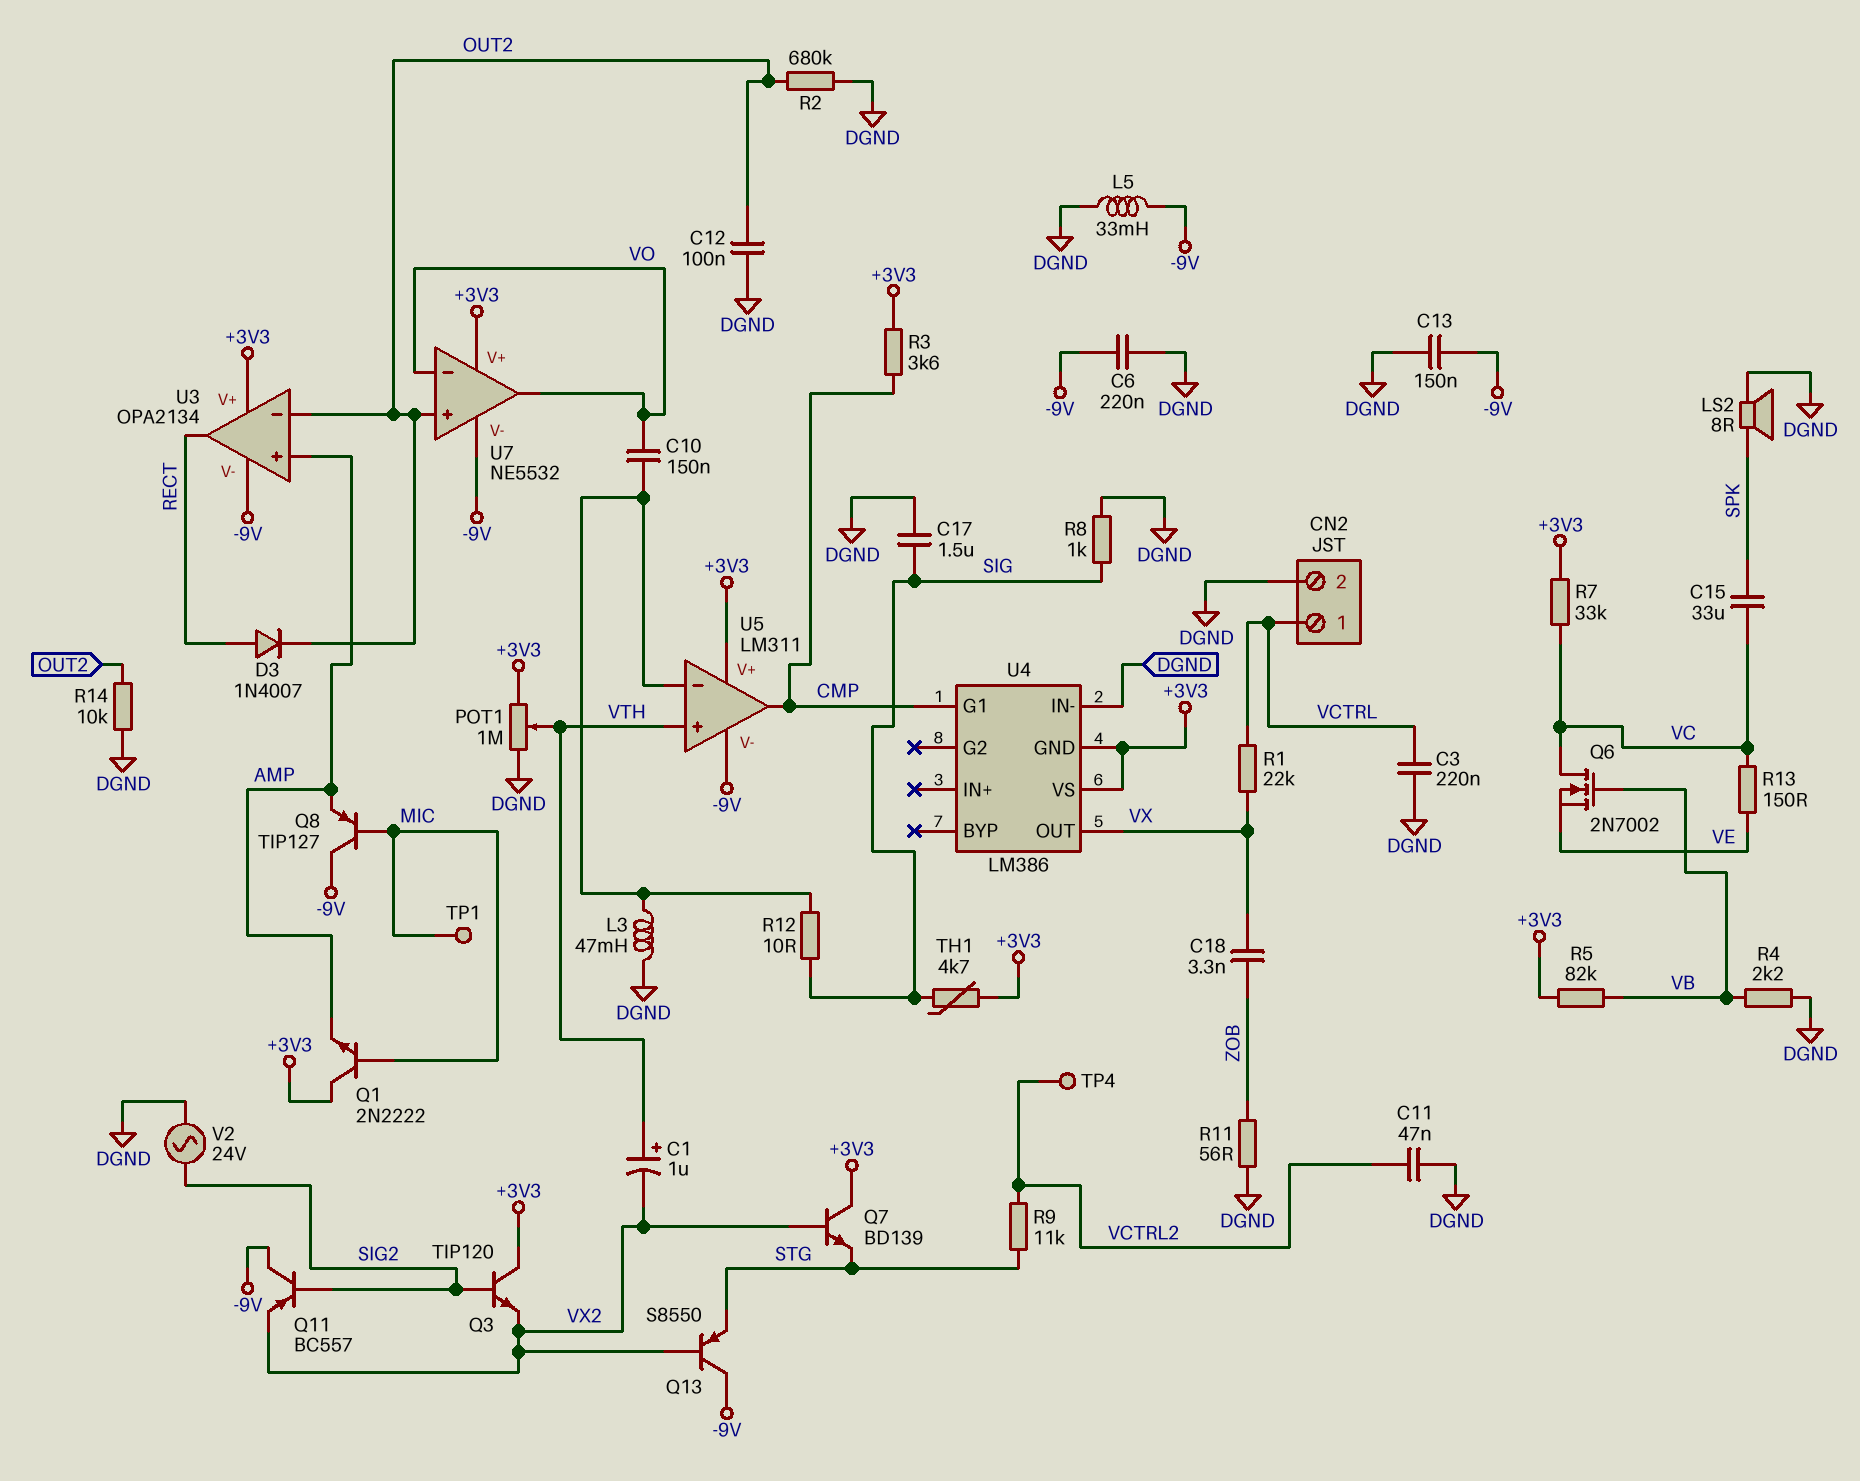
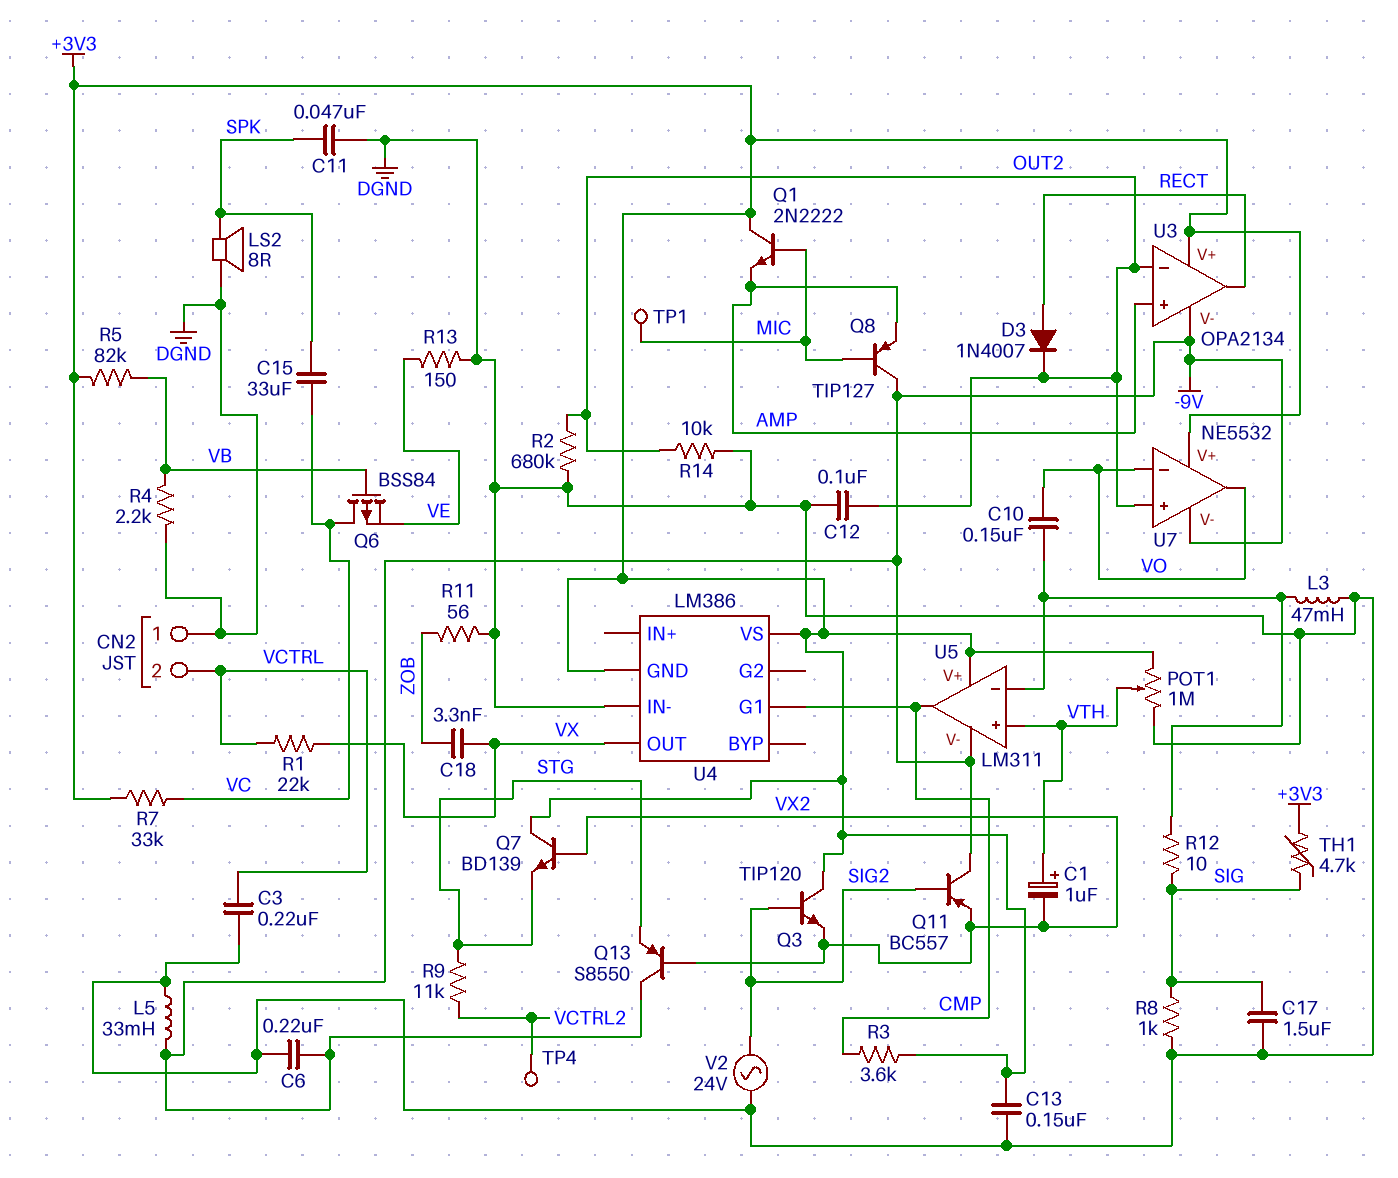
C11: 47nF (DGND, VCTRL2) -> 47nF (DGND, SPK)
C13: 150nF (-9V, DGND) -> 150nF (+3V3, DGND)
CN2 pin 1: VCTRL -> DGND
CN2 pin 2: DGND -> VCTRL
Q6: NMOS 2N7002 (G VB, D VC, S VE) -> PMOS BSS84 (G VB, D VC, S VE)
R13: 150 (VC, VE) -> 150 (DGND, VE)

